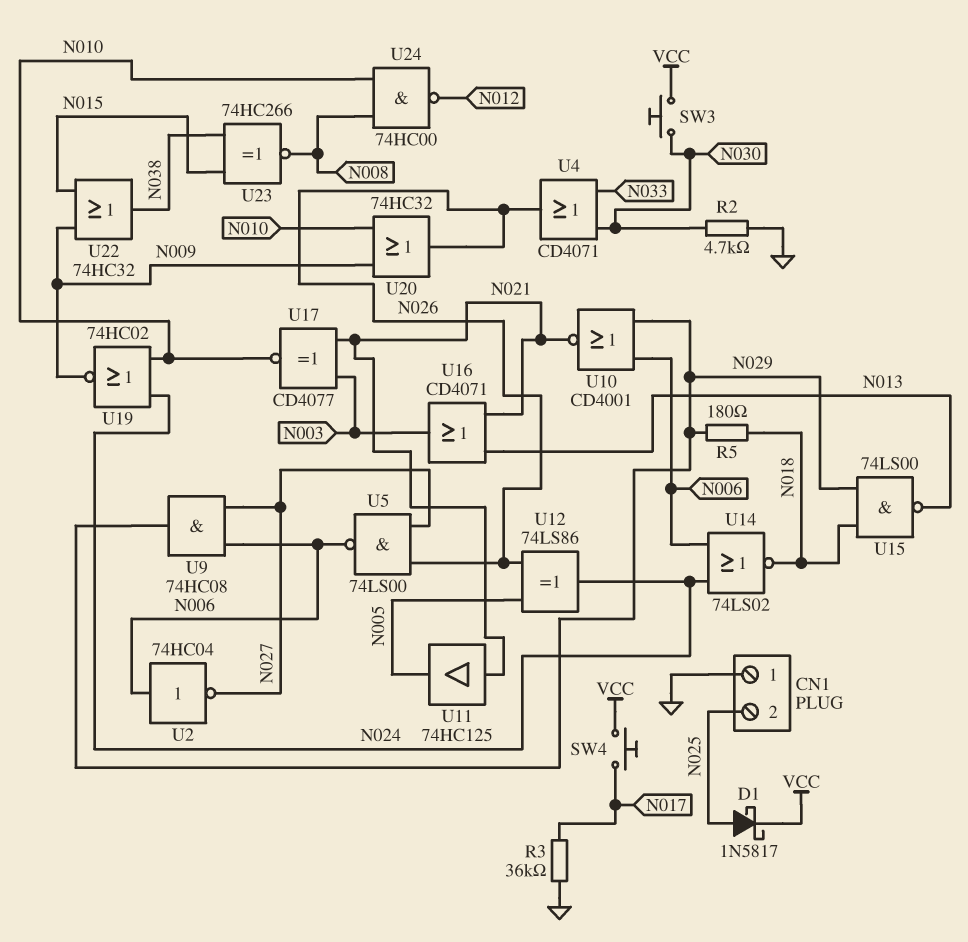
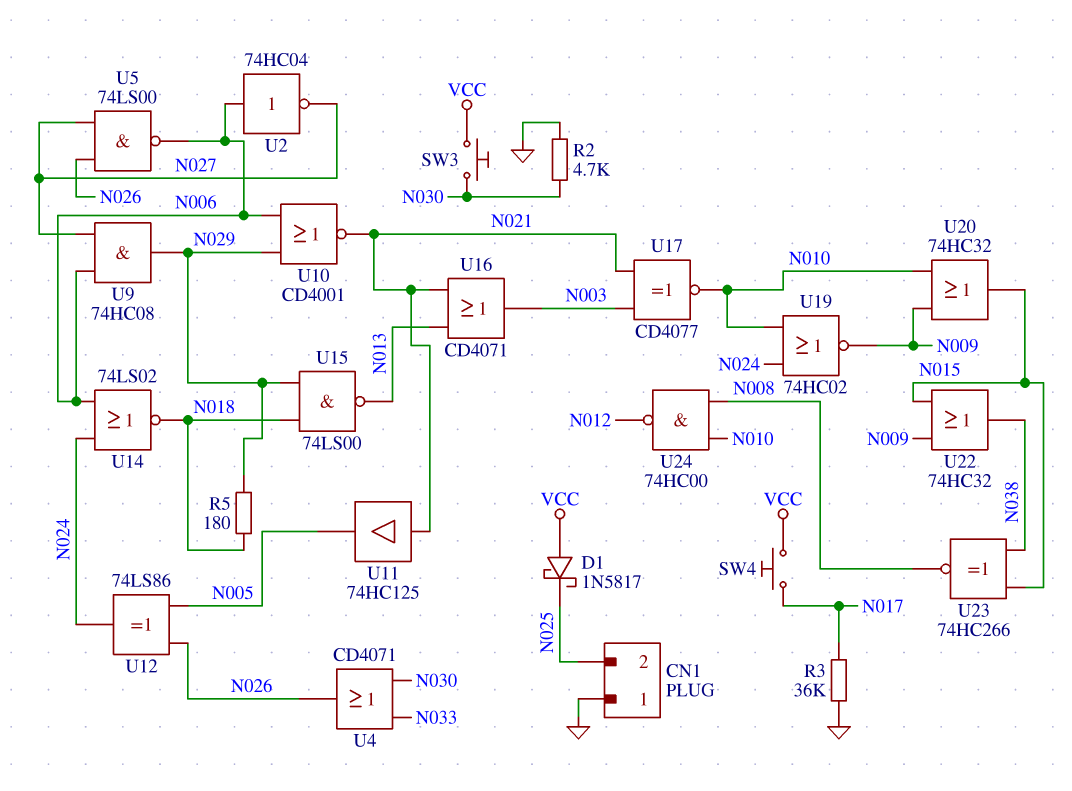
D1: schottky 1N5817 (A N025, K VCC) -> schottky 1N5817 (A VCC, K N025)
U20: OR 74HC32 (in N009, in N010, out N026) -> OR 74HC32 (in N009, in N010, out N015)

